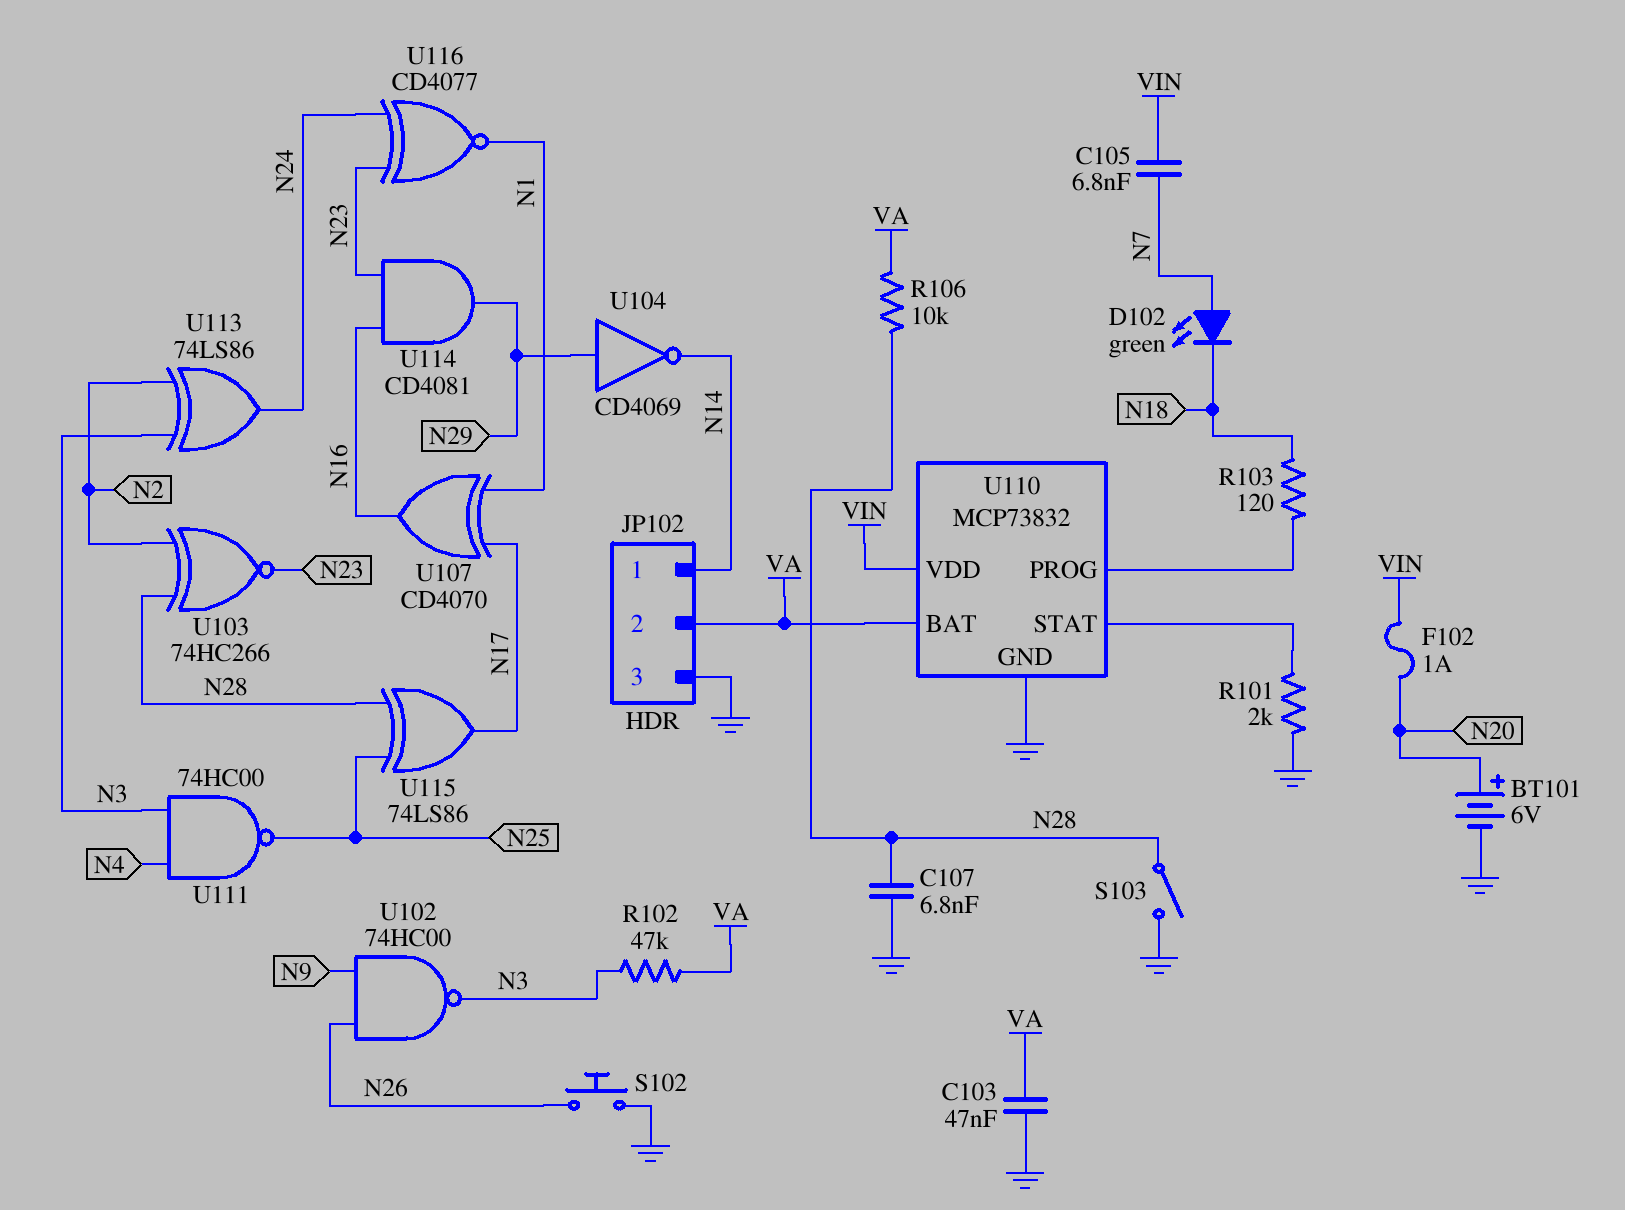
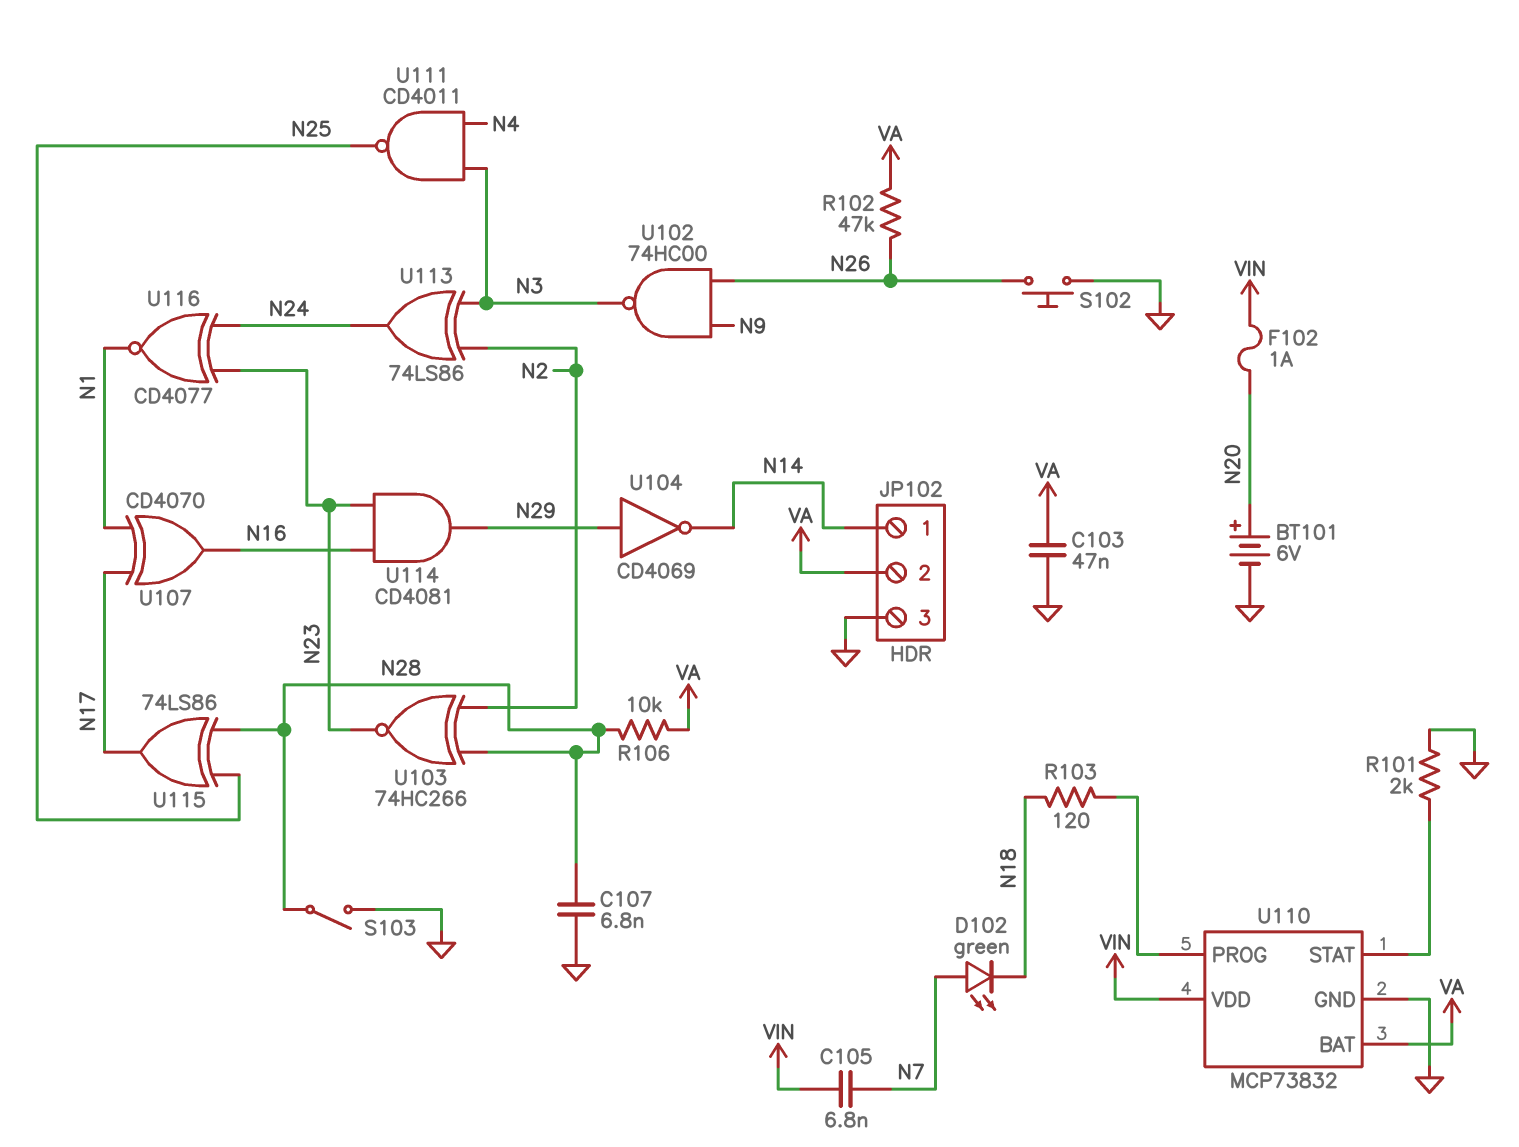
R102: 47k (N3, VA) -> 47k (N26, VA)
U111: NAND 74HC00 (in N3, in N4, out N25) -> NAND CD4011 (in N3, in N4, out N25)

